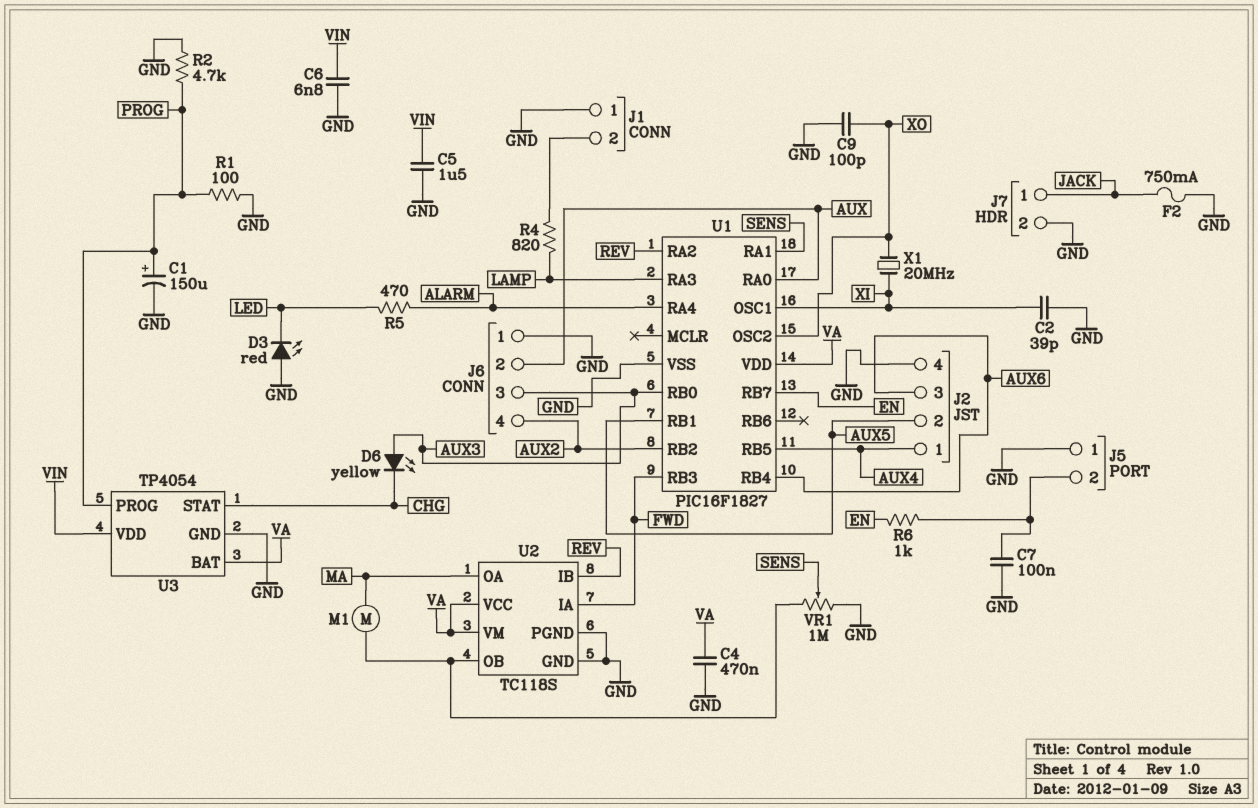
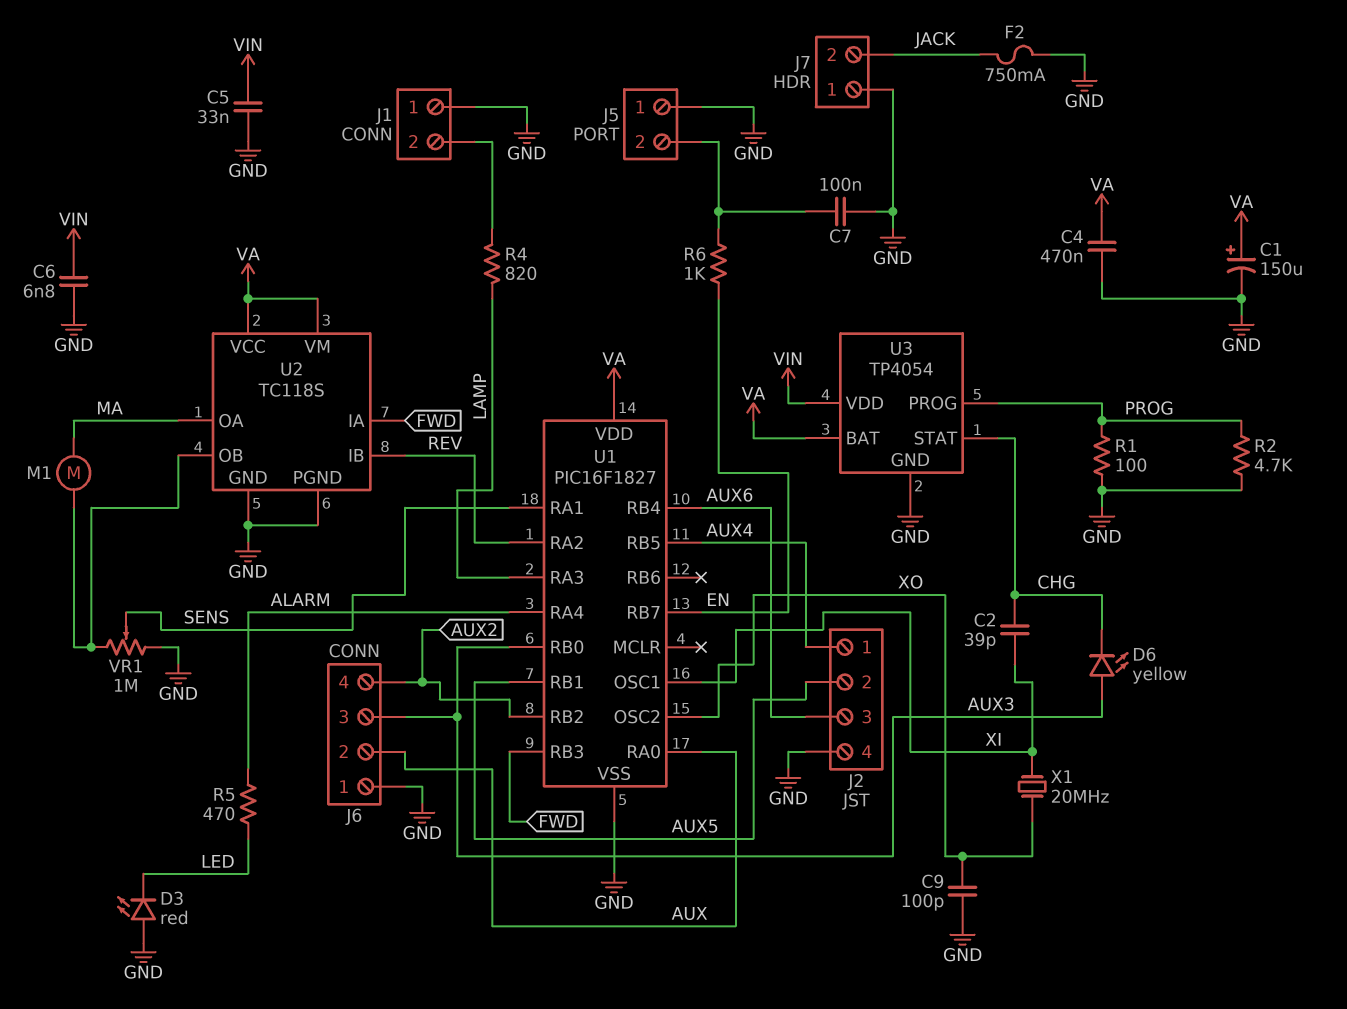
C1: 150uF (plus PROG, minus GND) -> 150uF (plus VA, minus GND)
C2: 39pF (GND, XI) -> 39pF (CHG, XI)
C5: 1.5uF (GND, VIN) -> 33nF (GND, VIN)
J7 pin 1: JACK -> GND
J7 pin 2: GND -> JACK

